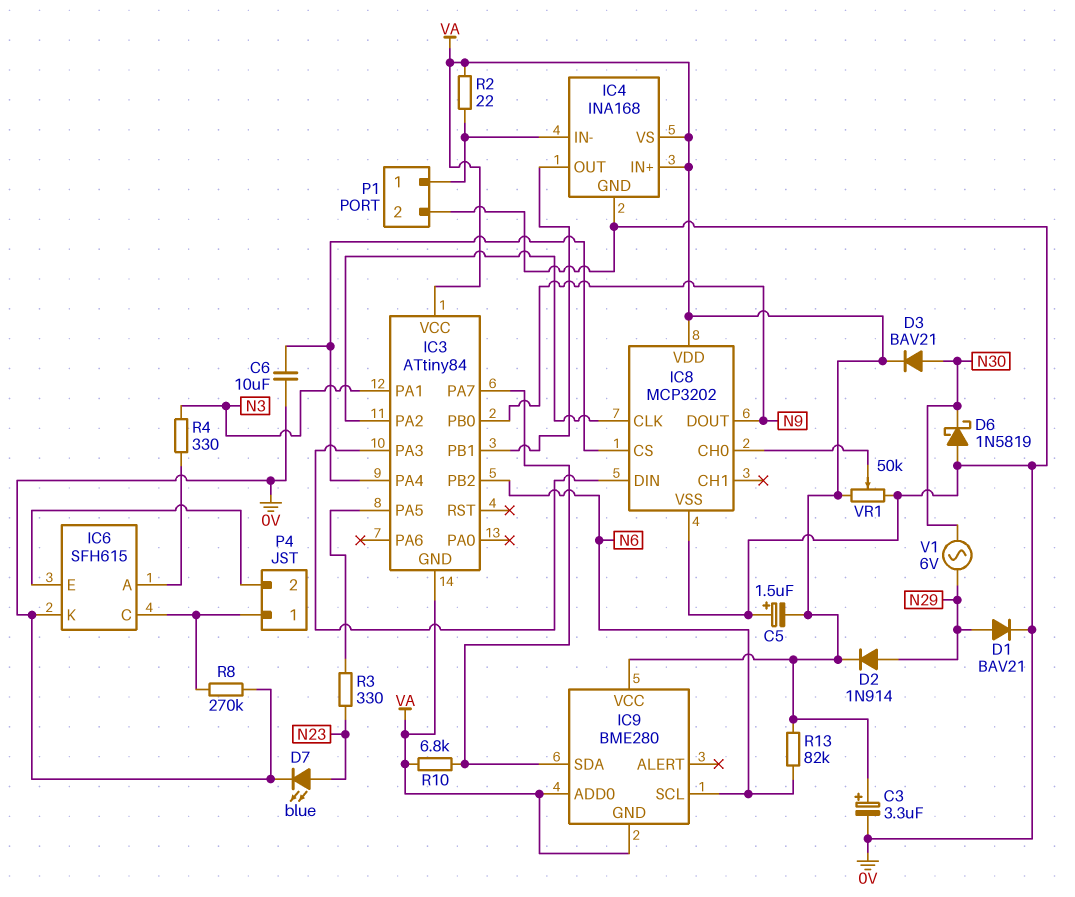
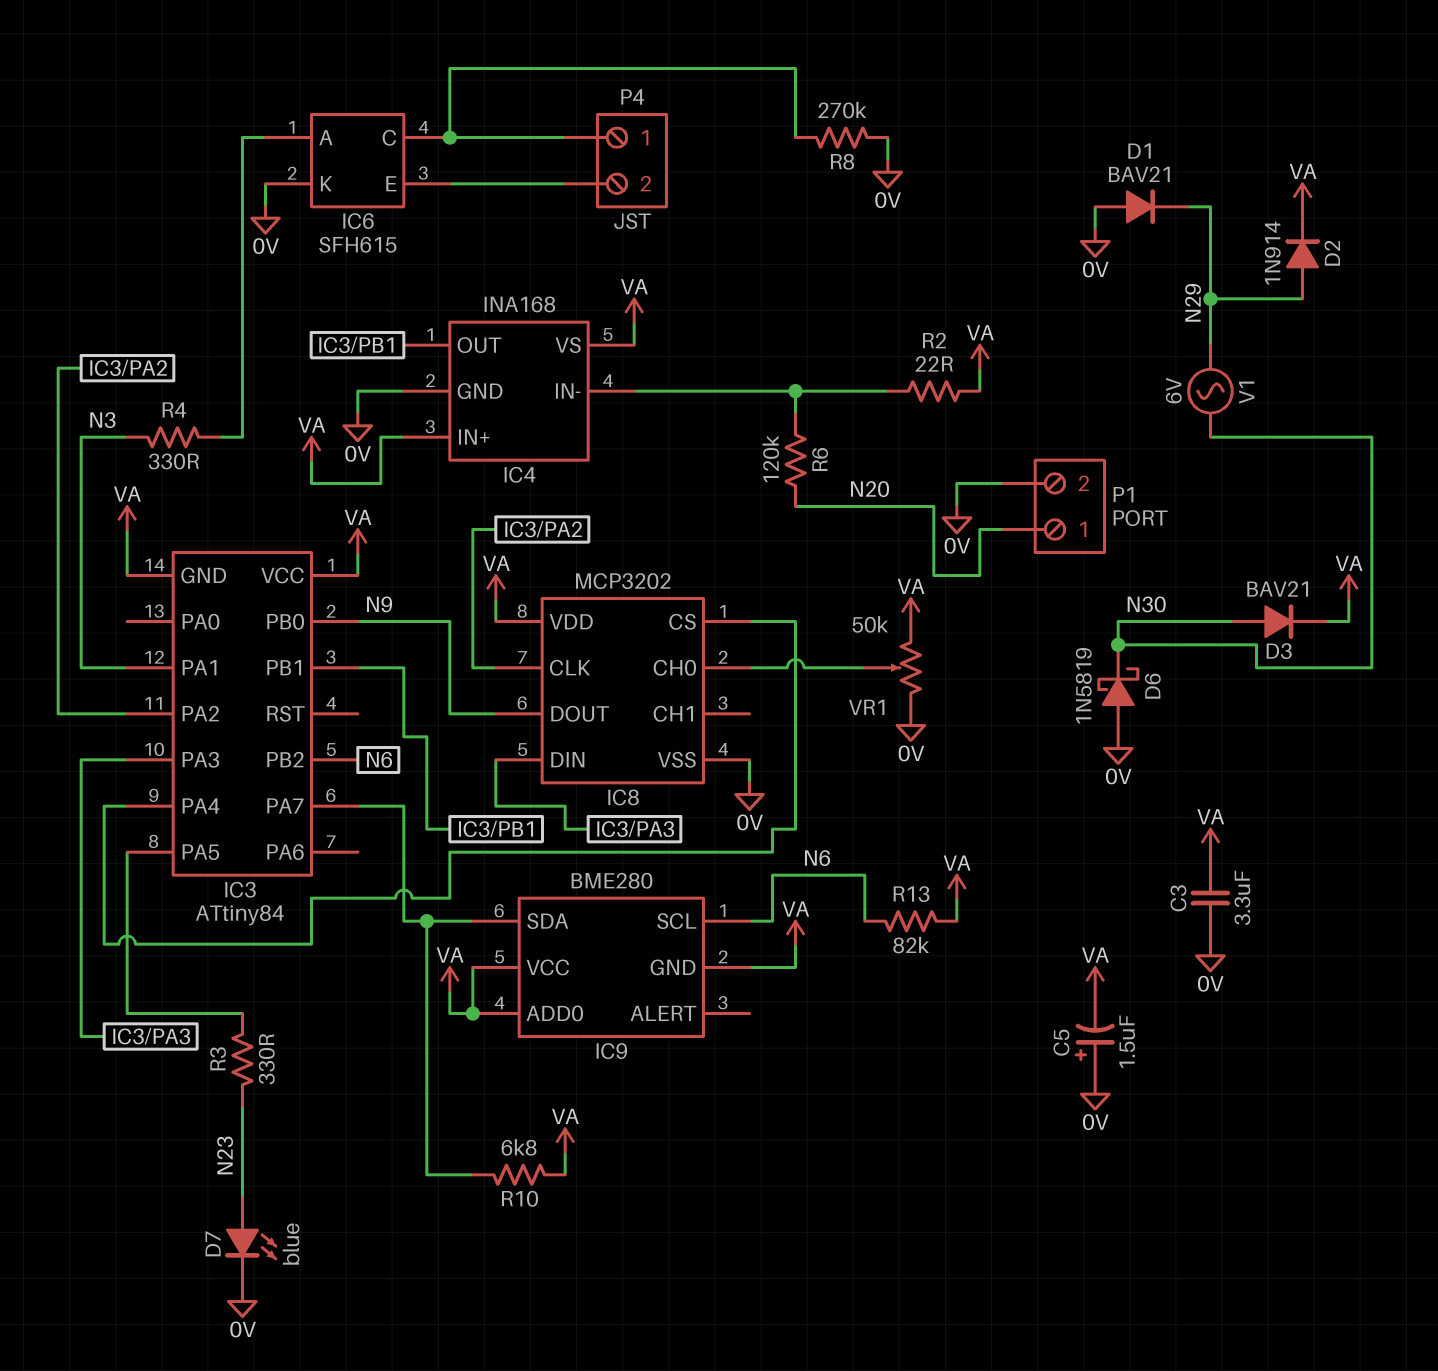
C3: 3.3uF (plus VA, minus 0V) -> 3.3uF (0V, VA)
C6: 10uF (0V, IC3/PA4) -> none
D1: diode BAV21 (A N29, K 0V) -> diode BAV21 (A 0V, K N29)
P1 pin 1: IC4/IN- -> N20
R6: none -> 120k (IC4/IN-, N20)

